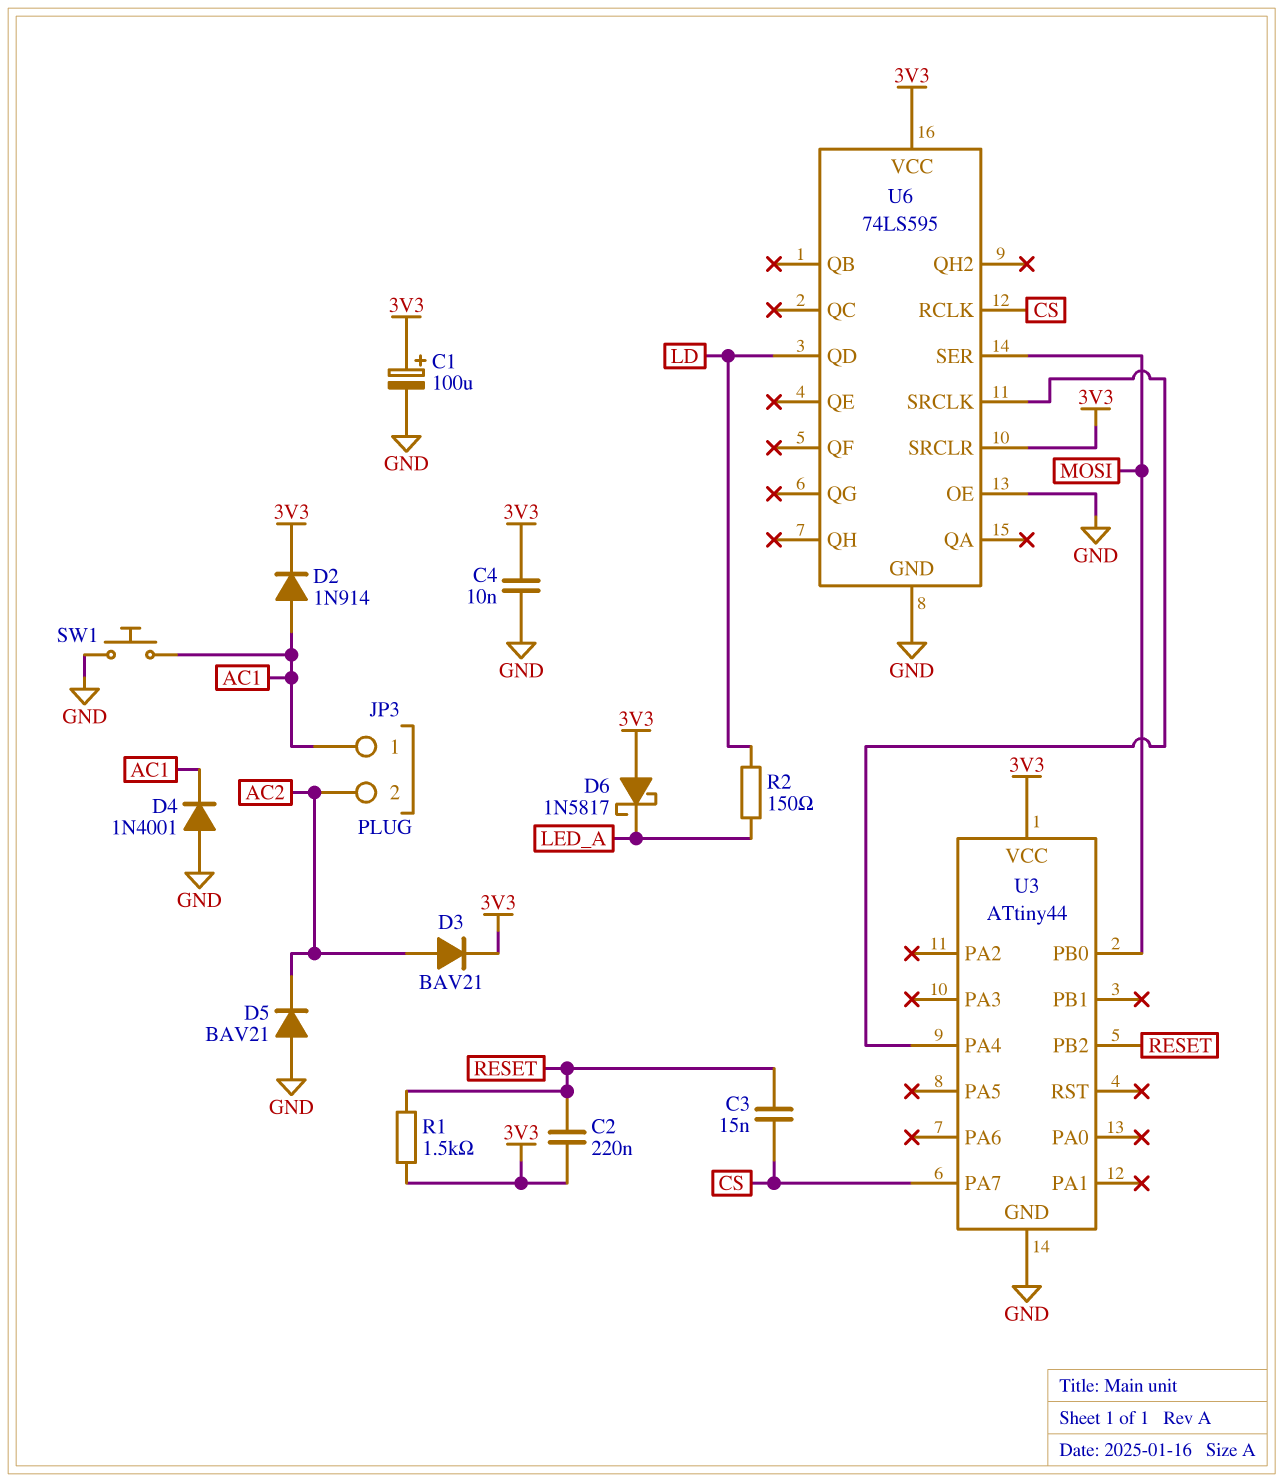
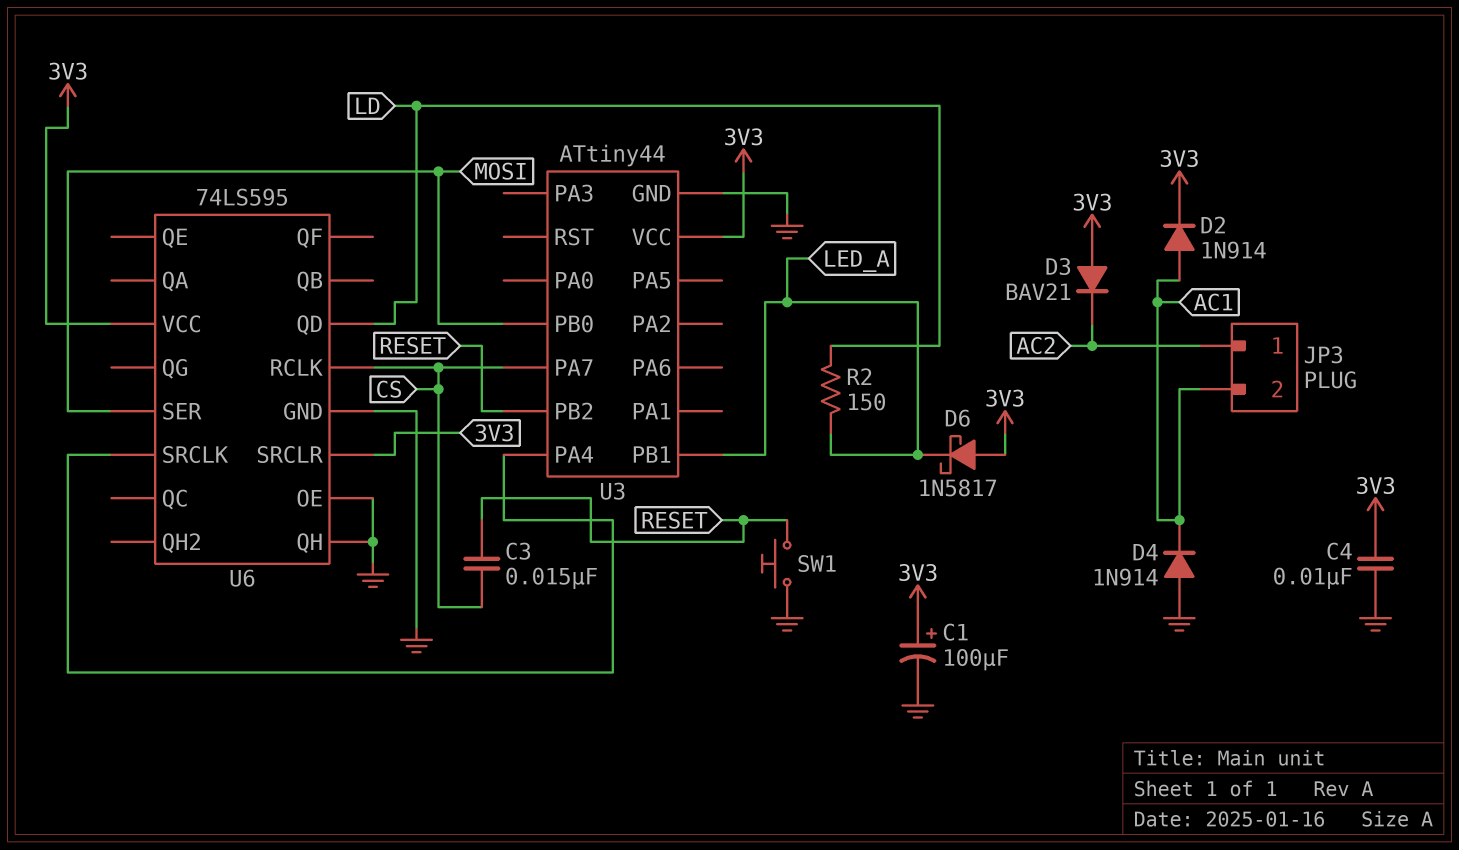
C2: 220nF (3V3, RESET) -> none
D3: diode BAV21 (A AC2, K 3V3) -> diode BAV21 (A 3V3, K AC2)
D4: diode 1N4001 (A GND, K AC1) -> diode 1N914 (A GND, K AC1)
D5: diode BAV21 (A GND, K AC2) -> none
JP3 pin 1: AC1 -> AC2
JP3 pin 2: AC2 -> AC1
R1: 1.5k (3V3, RESET) -> none
SW1: button (AC1, GND) -> button (GND, RESET)
U3 pin PB1: none -> LED_A
U6 pin QH: none -> GND

